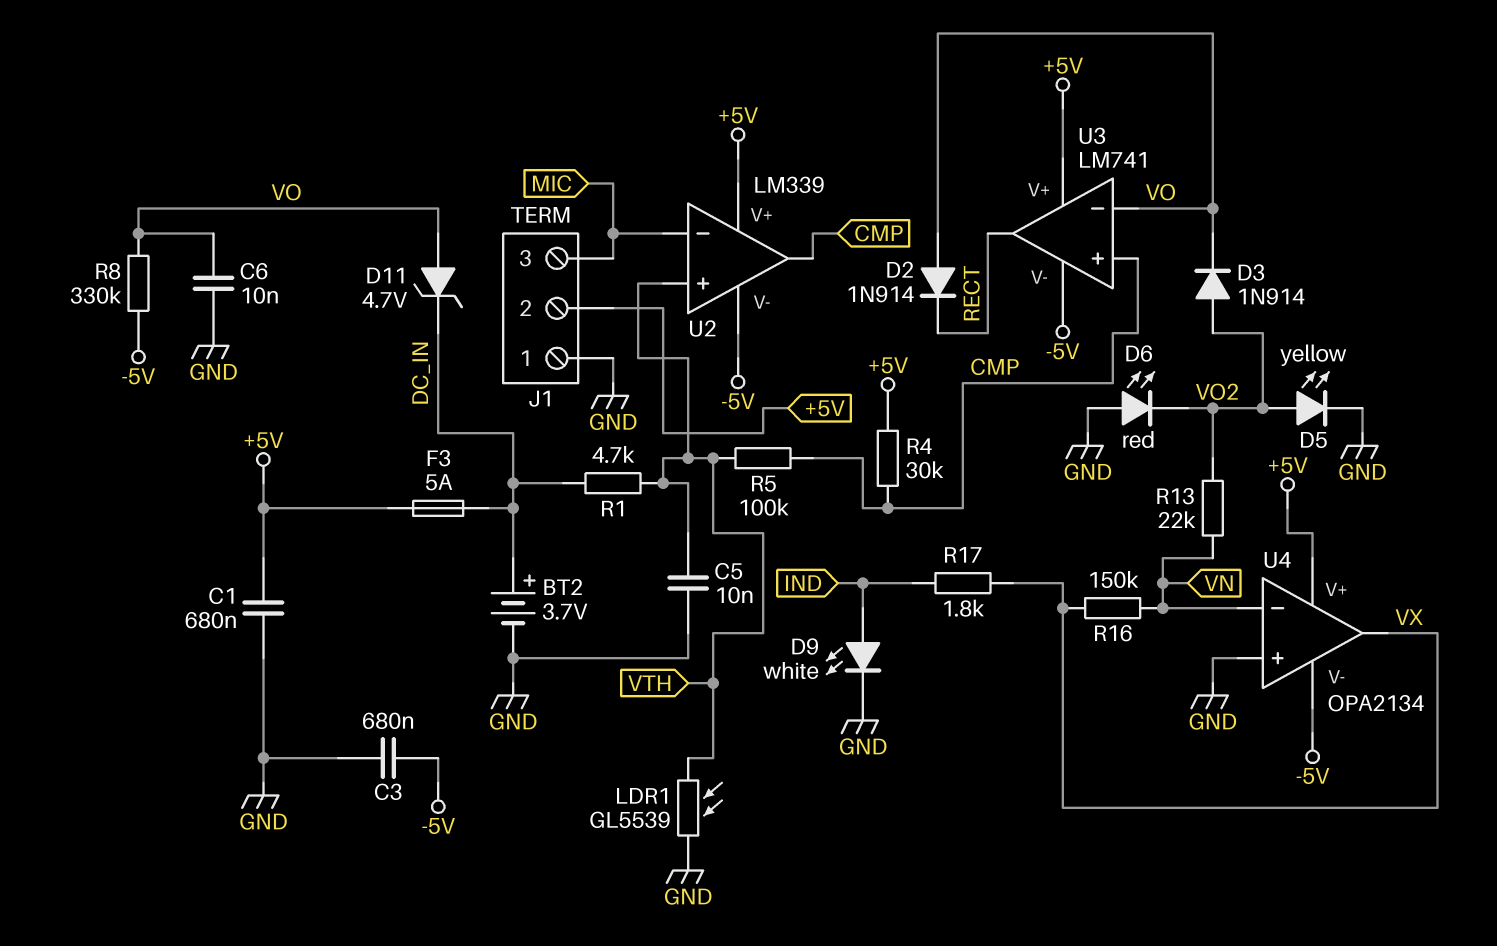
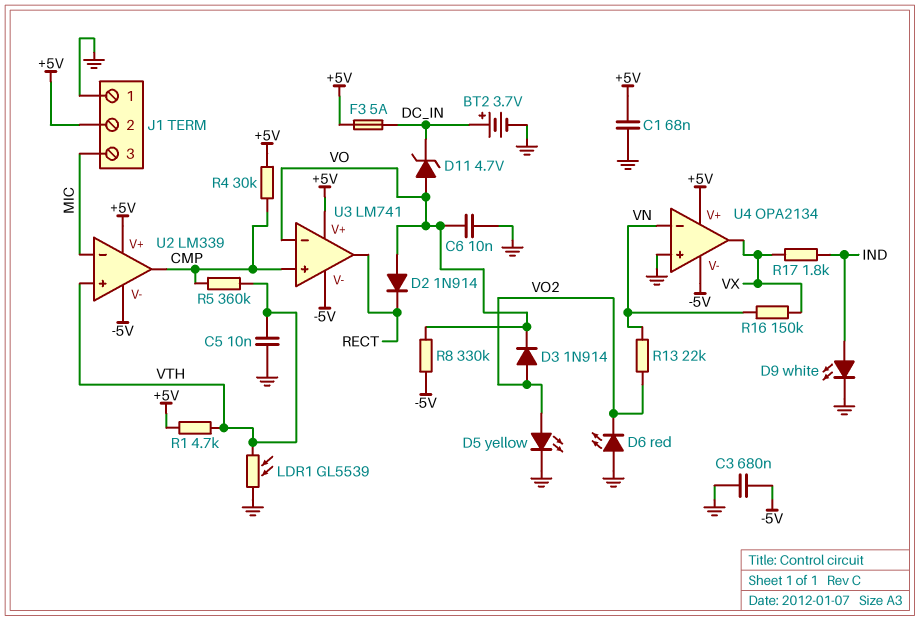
C1: 680nF (+5V, GND) -> 68nF (+5V, GND)
R1: 4.7k (DC_IN, VTH) -> 4.7k (+5V, VTH)
R5: 100k (CMP, VTH) -> 360k (CMP, VTH)

